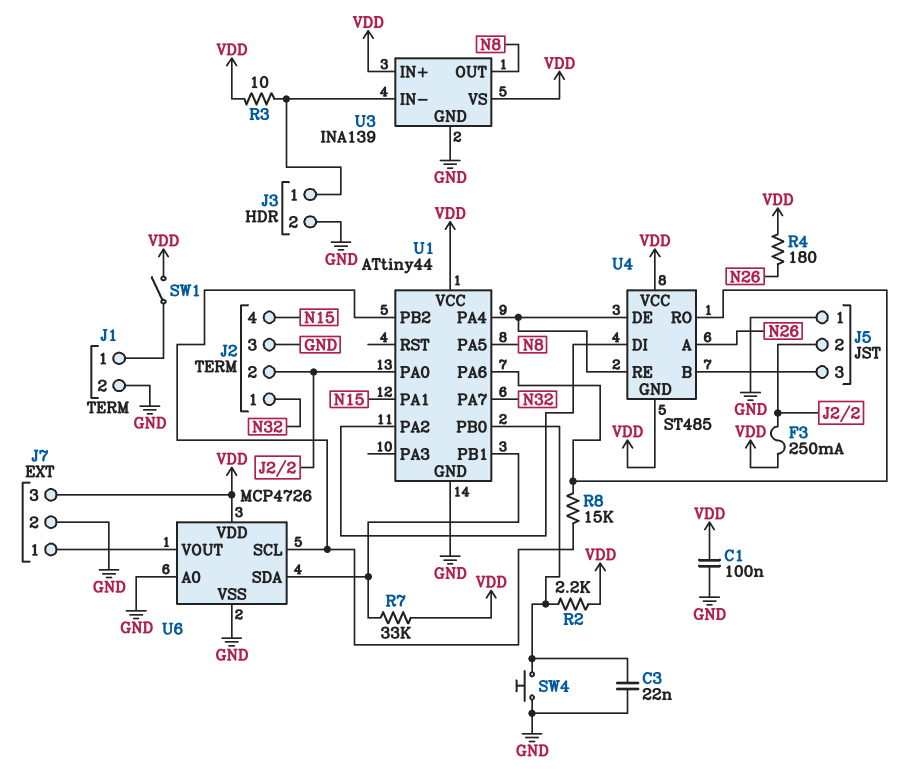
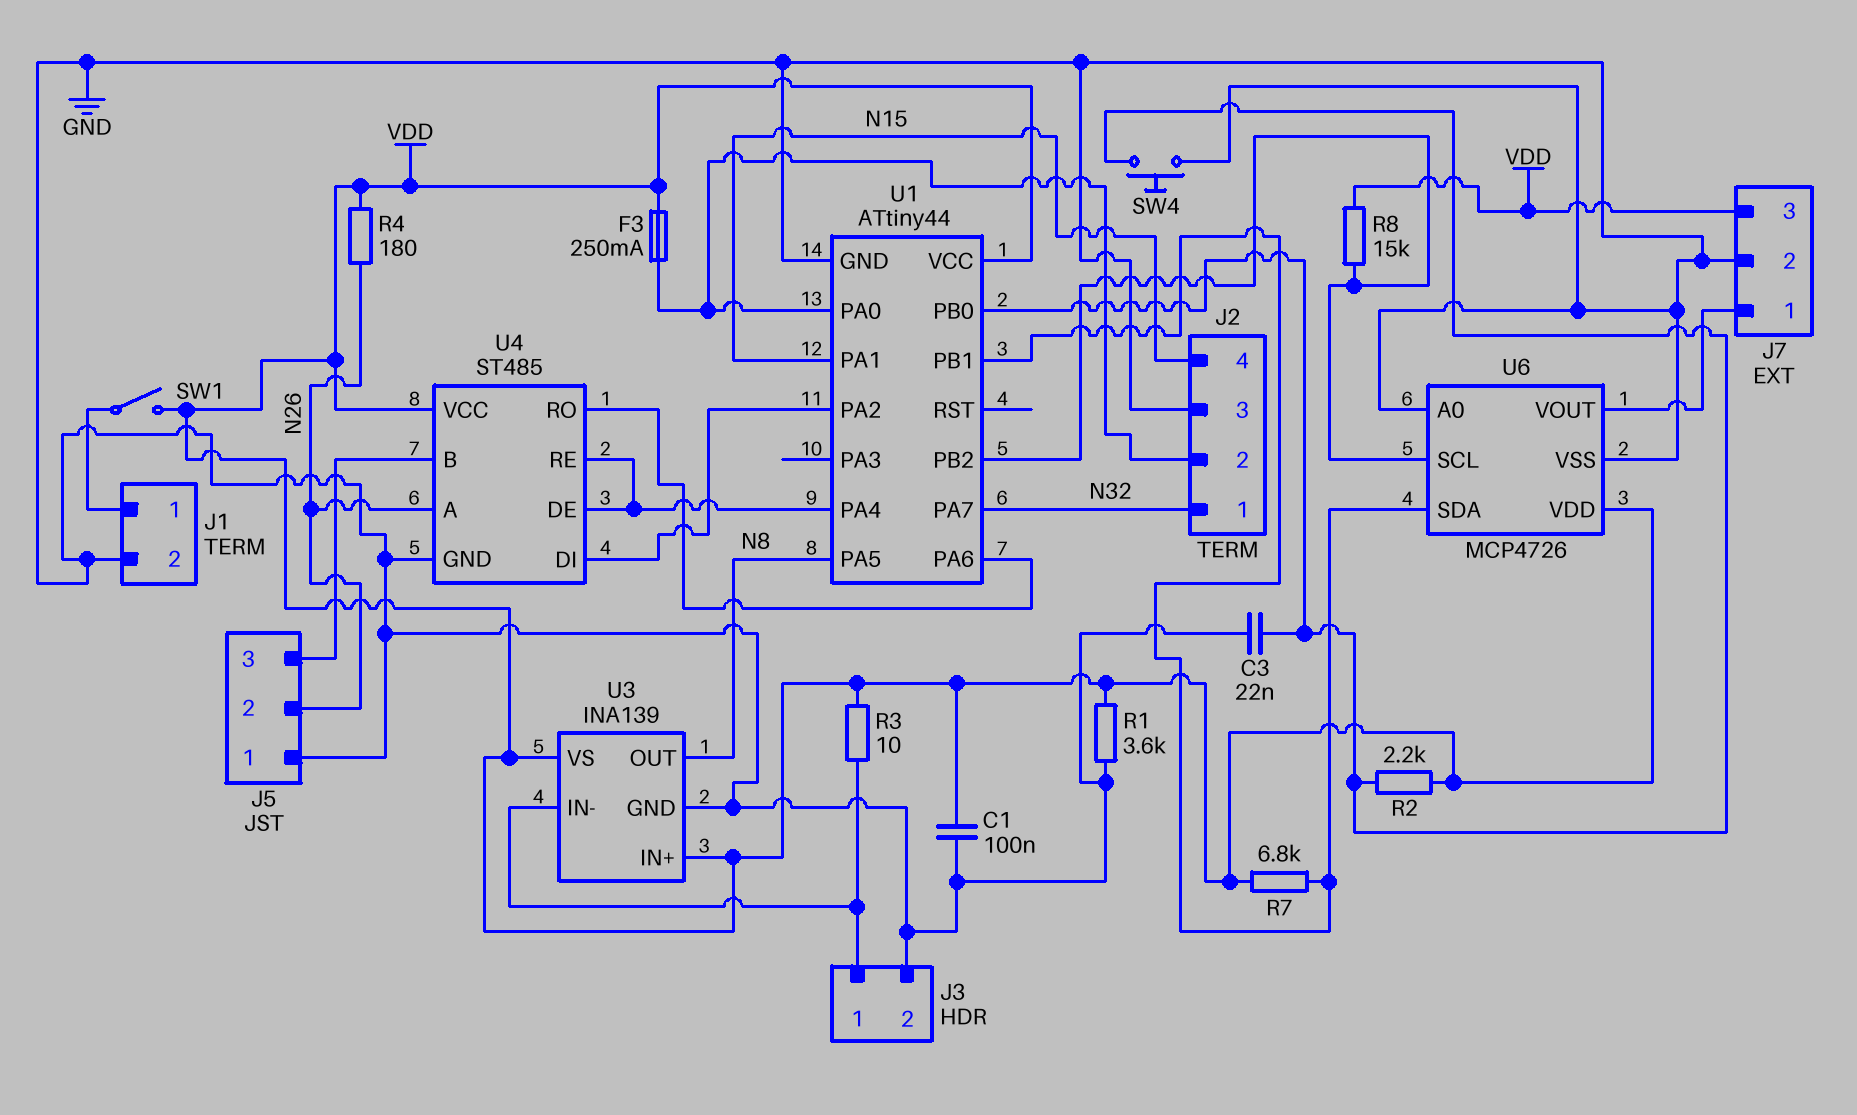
J5 pin 2: J2/2 -> N26
R1: none -> 3.6k (GND, VDD)
R7: 33k (U1/PB1, VDD) -> 6.8k (U1/PB1, VDD)
R8: 15k (U1/PA6, U1/PB2) -> 15k (U1/PB2, VDD)
U4 pin GND: VDD -> GND

